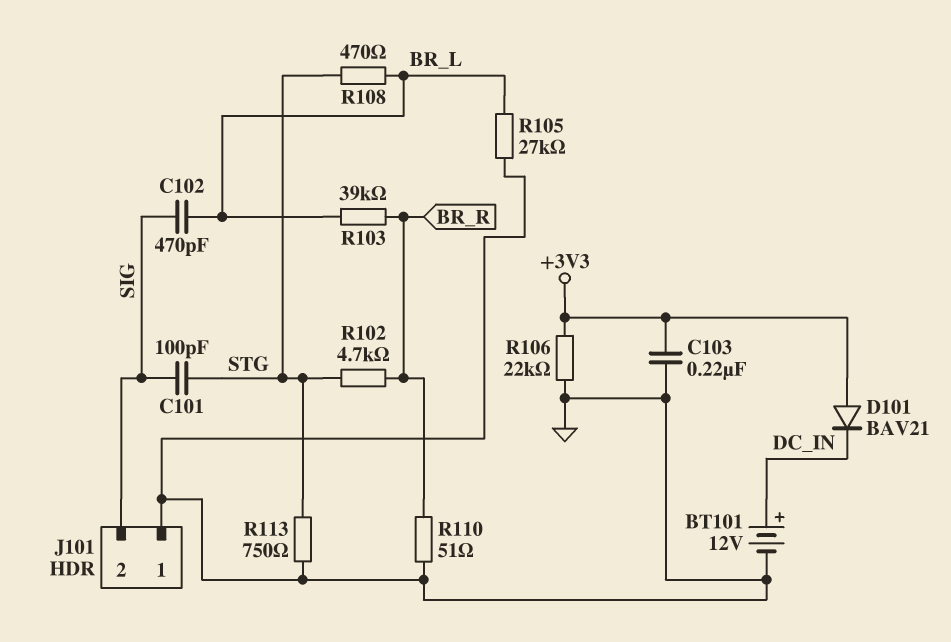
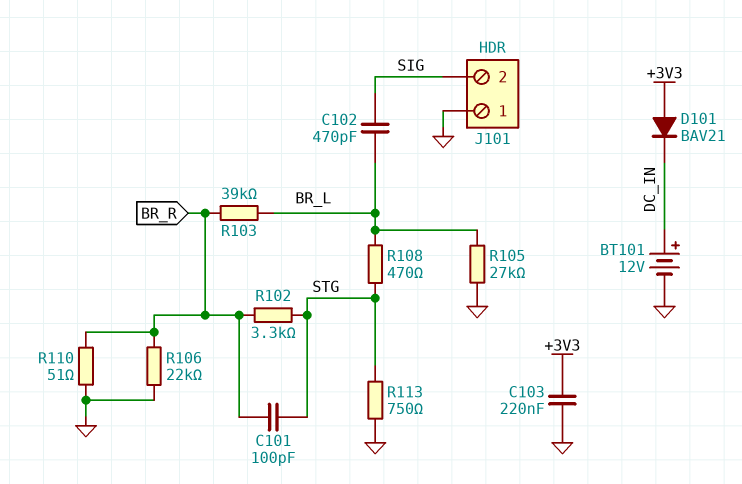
C101: 100pF (SIG, STG) -> 100pF (BR_R, STG)
R102: 4.7k (BR_R, STG) -> 3.3k (BR_R, STG)
R106: 22k (+3V3, GND) -> 22k (BR_R, GND)

